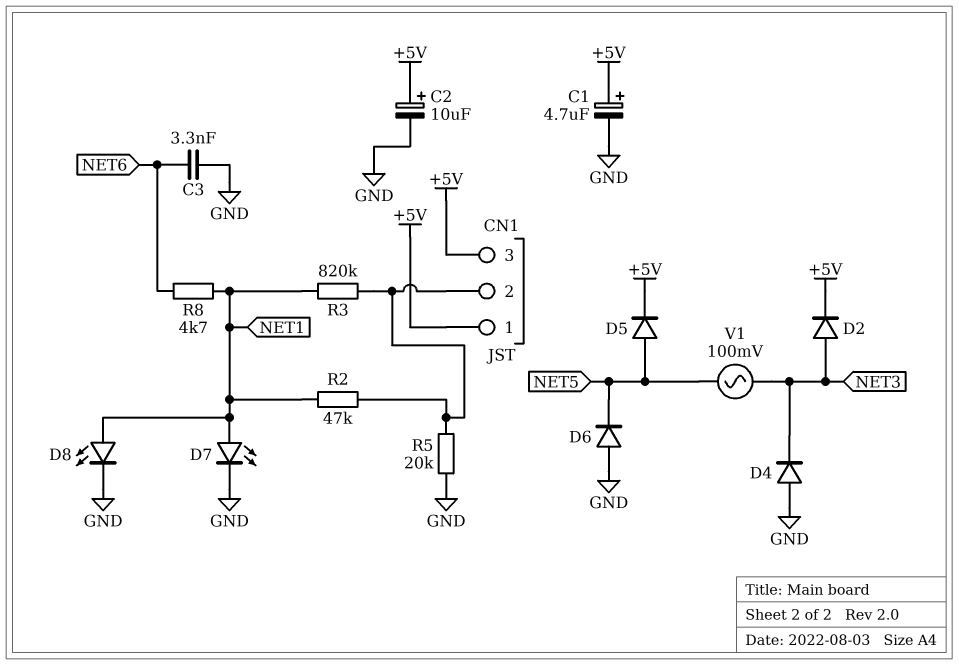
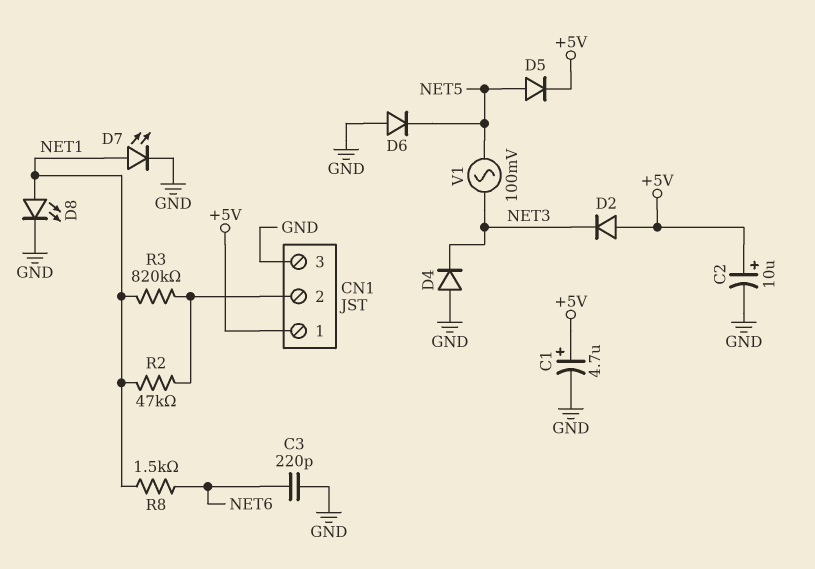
C3: 3.3nF (GND, NET6) -> 220pF (GND, NET6)
CN1 pin 3: +5V -> GND
D2: diode (A NET3, K +5V) -> diode (A +5V, K NET3)
R5: 20k (CN1/2, GND) -> none
R8: 4.7k (NET1, NET6) -> 1.5k (NET1, NET6)

